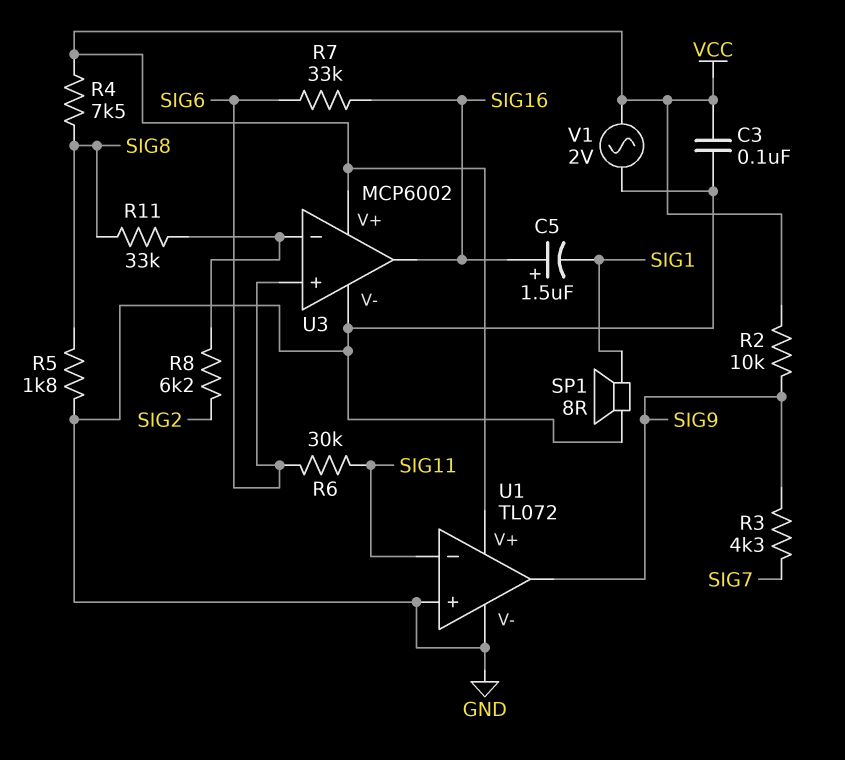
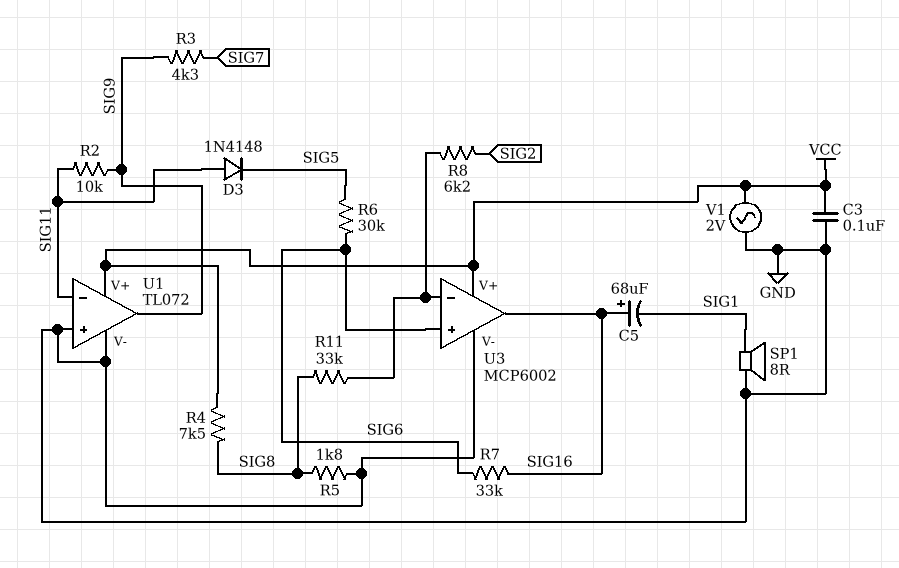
C5: 1.5uF (plus SIG16, minus SIG1) -> 68uF (plus SIG16, minus SIG1)
D3: none -> diode 1N4148 (A SIG11, K SIG5)
R2: 10k (SIG9, VCC) -> 10k (SIG9, SIG11)
R6: 30k (SIG6, SIG11) -> 30k (SIG5, SIG6)

